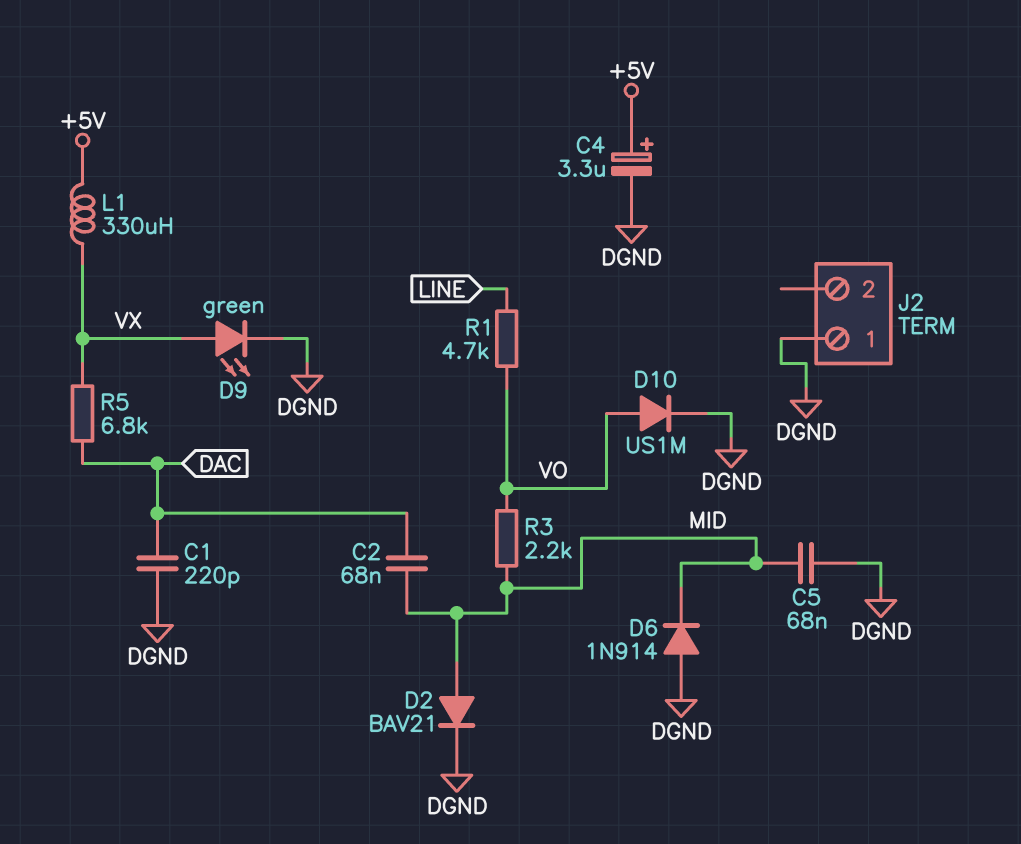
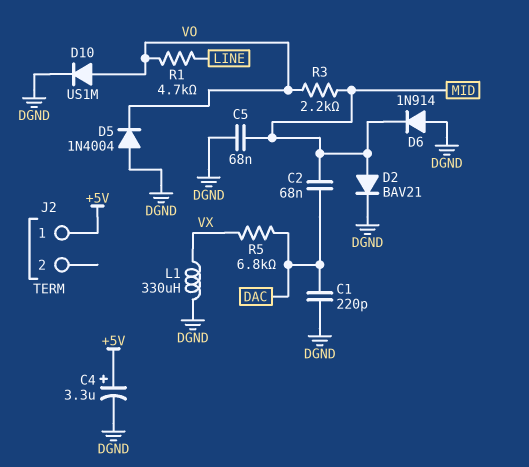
D5: none -> diode 1N4004 (A DGND, K VO)
D9: LED green (A VX, K DGND) -> none
J2 pin 1: DGND -> +5V
L1: 330uH (+5V, VX) -> 330uH (DGND, VX)

